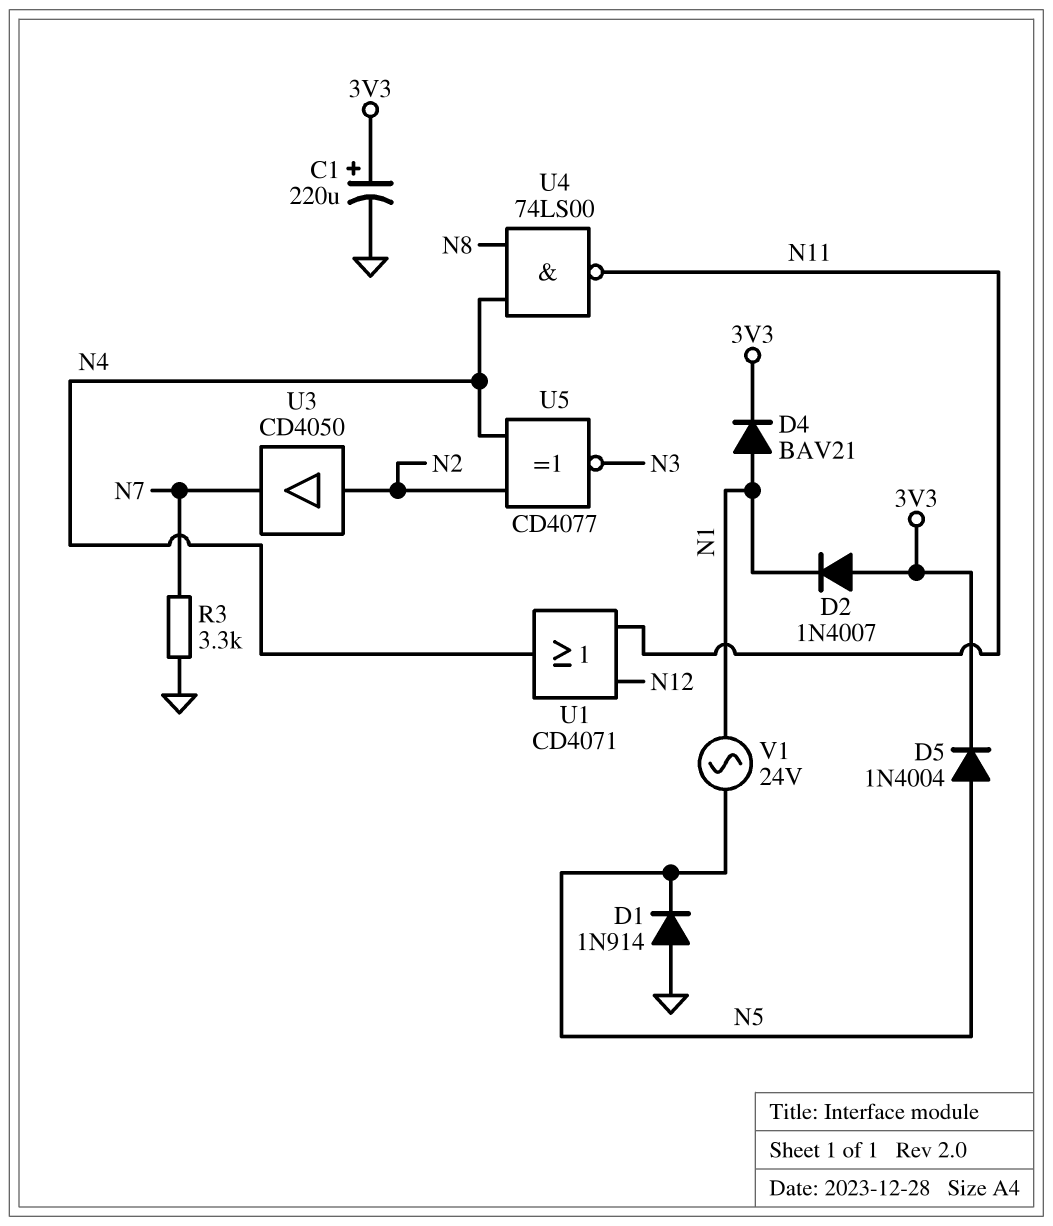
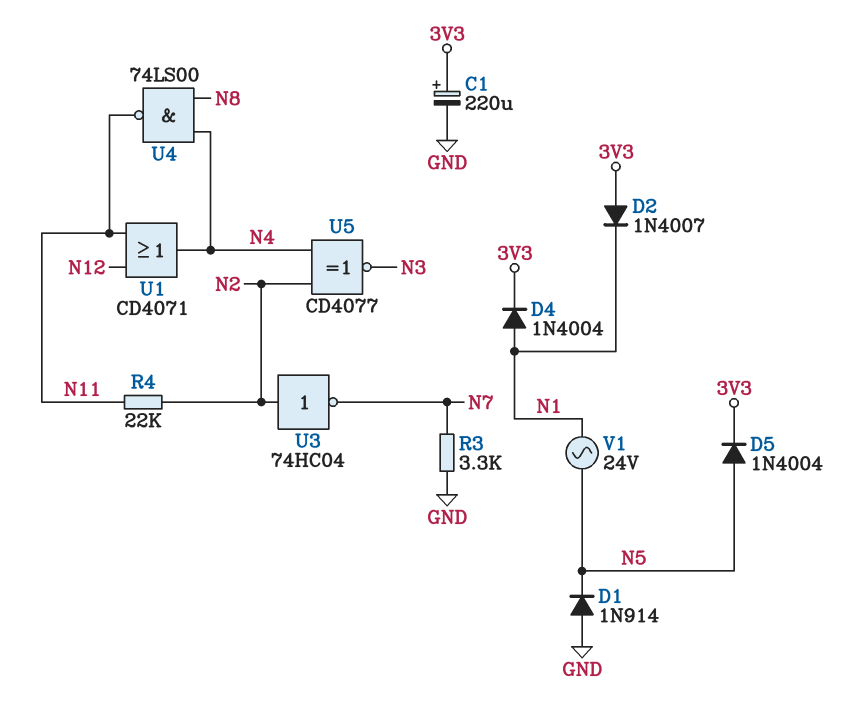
D4: diode BAV21 (A N1, K 3V3) -> diode 1N4004 (A N1, K 3V3)
R4: none -> 22k (N2, N11)
U3: buffer CD4050 (in N2, out N7) -> NOT 74HC04 (in N2, out N7)

